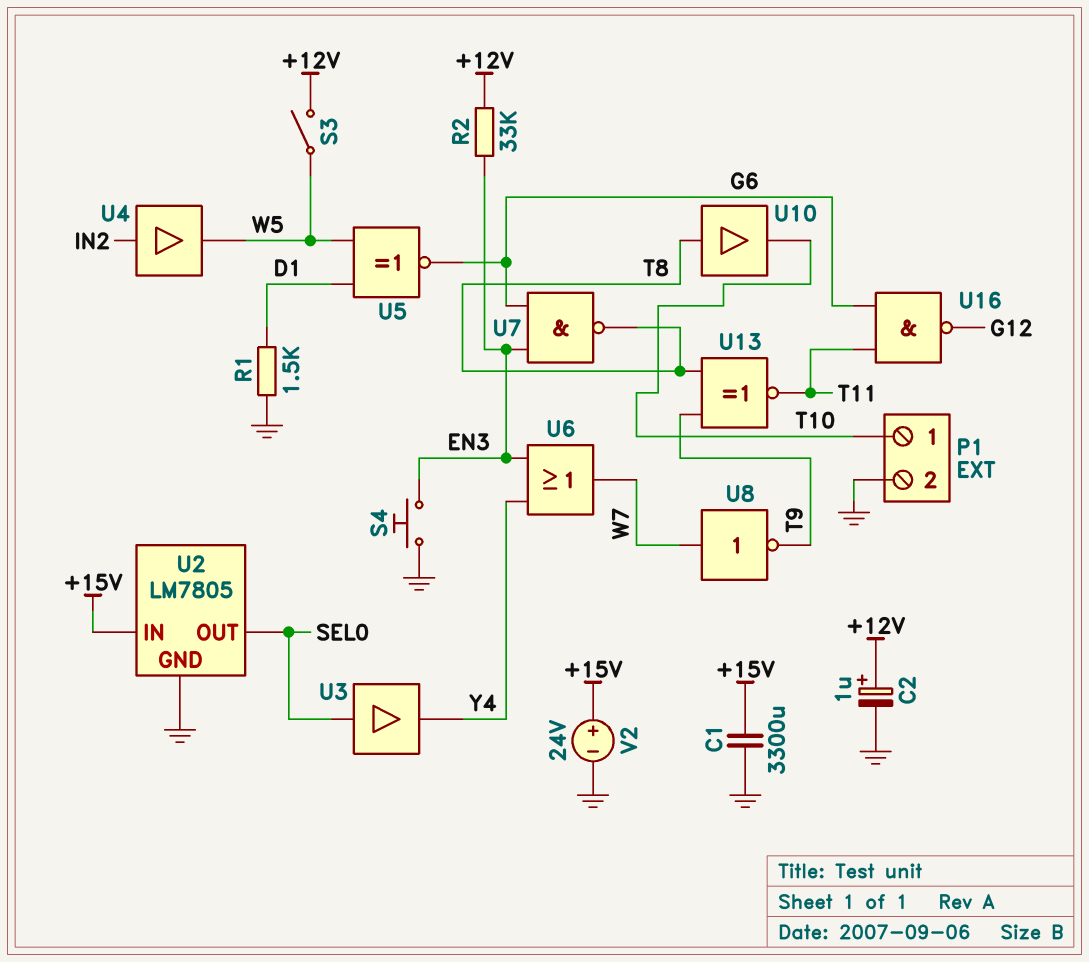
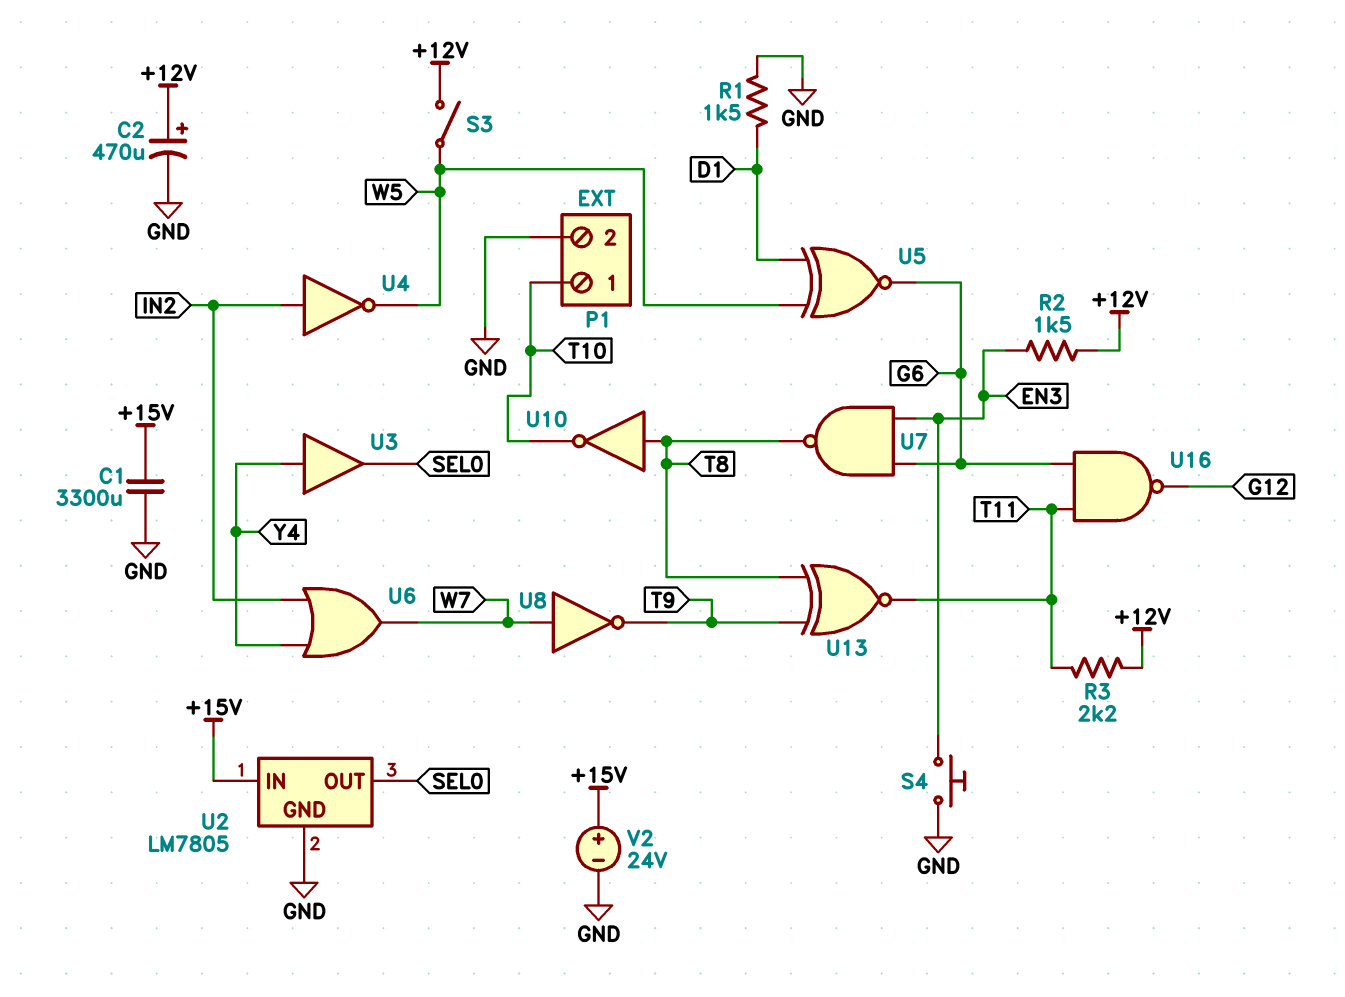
C2: 1uF (plus +12V, minus GND) -> 470uF (plus +12V, minus GND)
R2: 33k (+12V, EN3) -> 1.5k (+12V, EN3)
R3: none -> 2.2k (+12V, T11)
U3: buffer (in SEL0, out Y4) -> buffer (in Y4, out SEL0)
U4: buffer (in IN2, out W5) -> NOT (in IN2, out W5)
U6: OR (in EN3, in Y4, out W7) -> OR (in IN2, in Y4, out W7)
U10: buffer (in T8, out T10) -> NOT (in T8, out T10)

